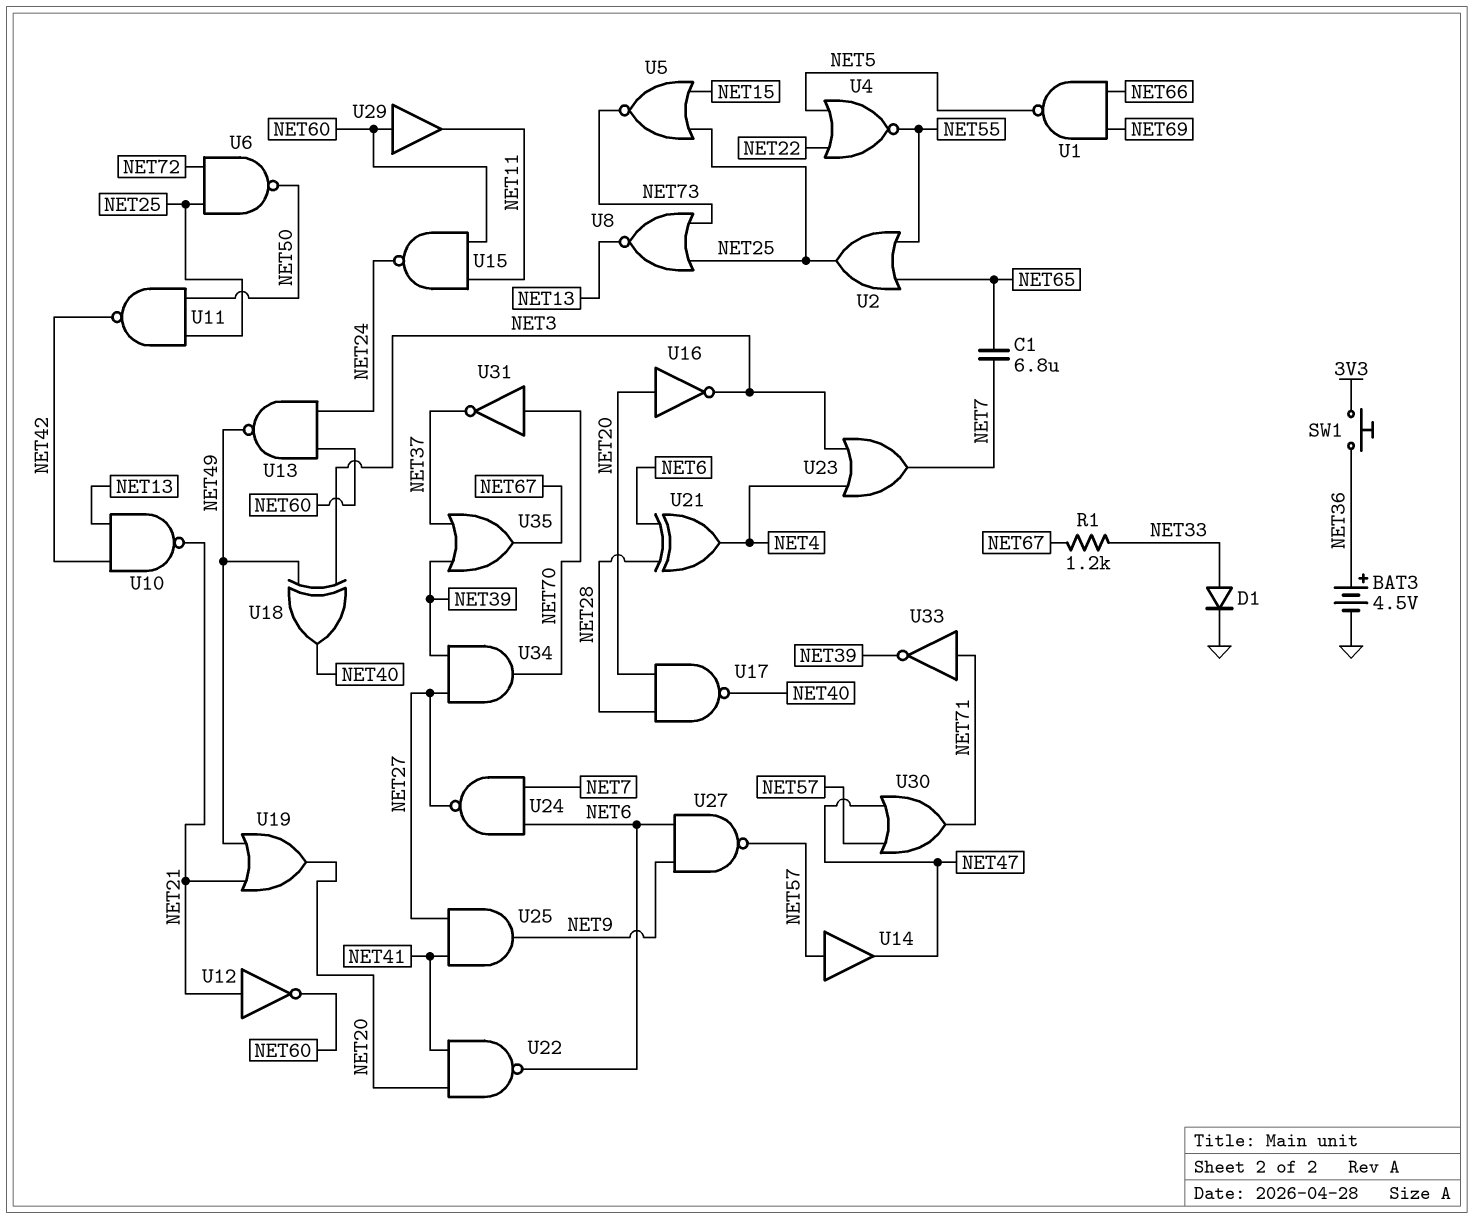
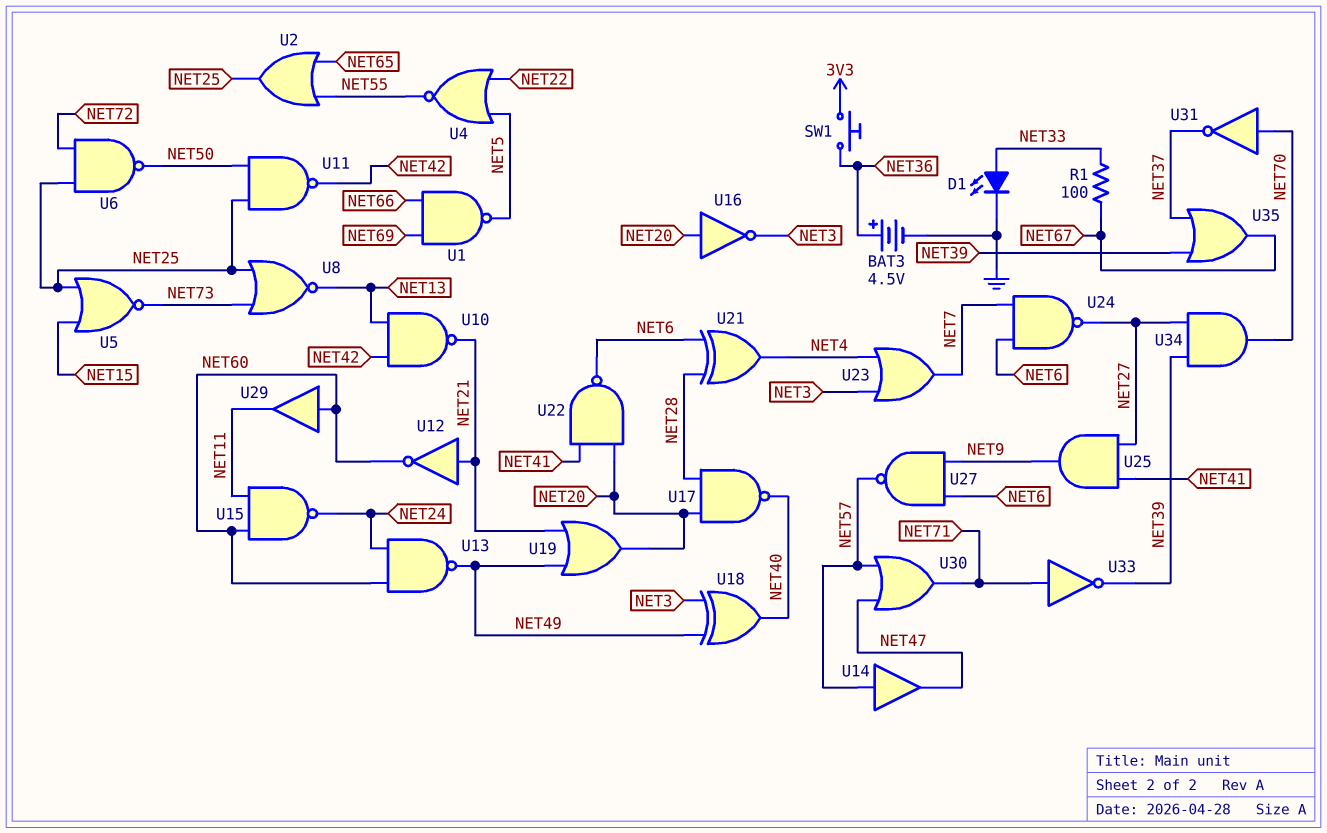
C1: 6.8uF (NET7, NET65) -> none
D1: diode (A NET33, K GND) -> LED (A NET33, K GND)
R1: 1.2k (NET33, NET67) -> 100 (NET33, NET67)

